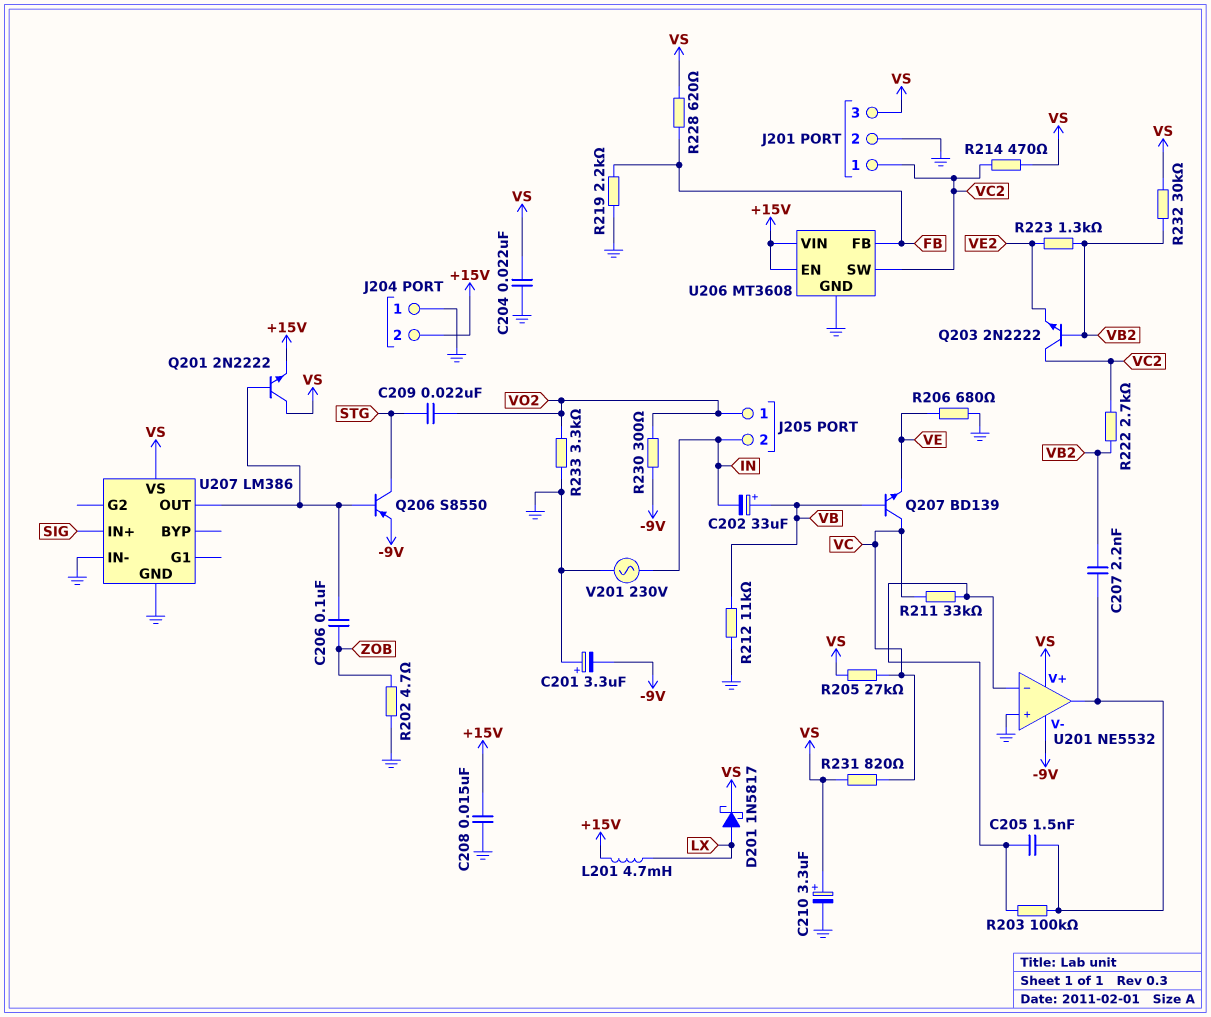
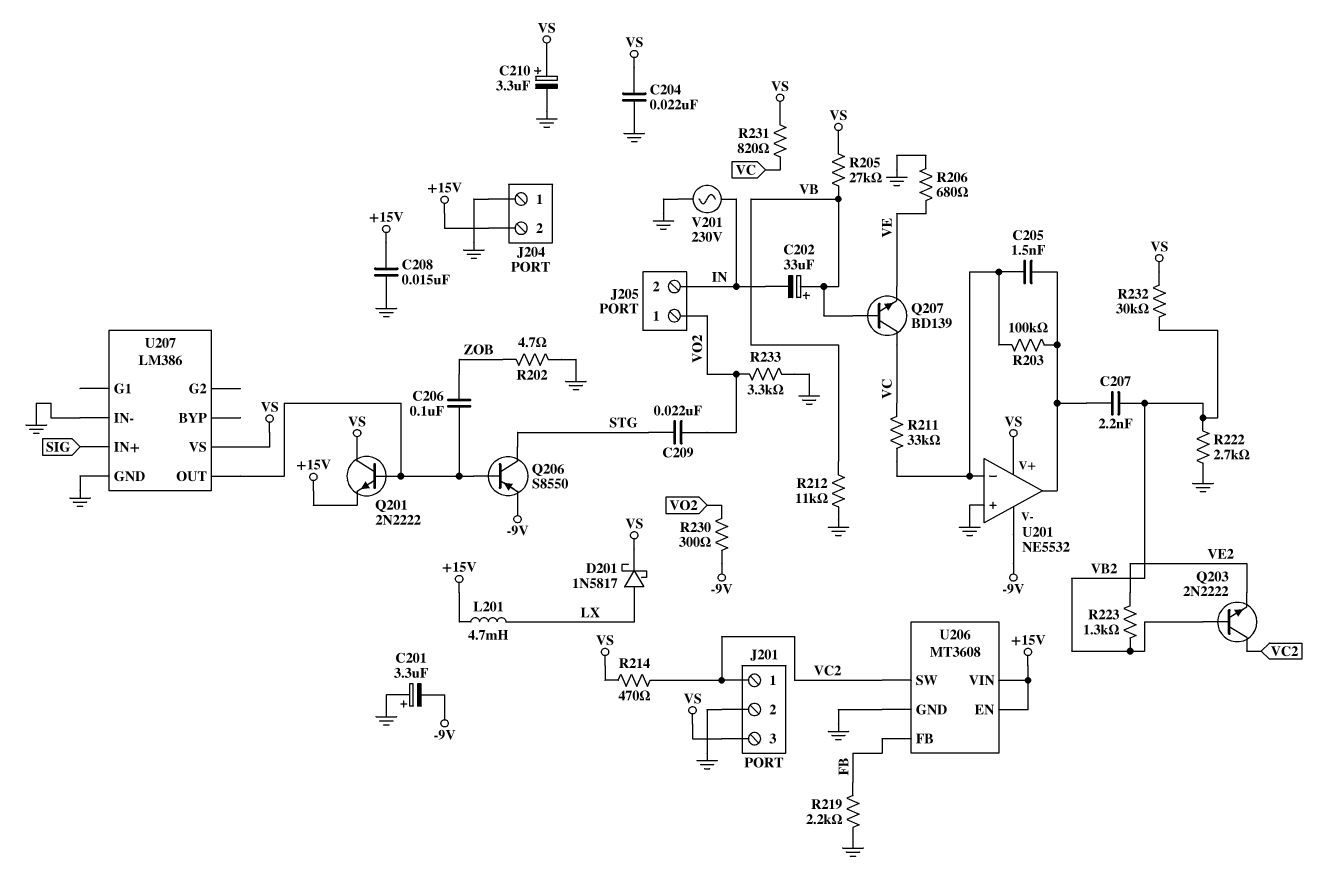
R205: 27k (VC, VS) -> 27k (VB, VS)
R222: 2.7k (VB2, VC2) -> 2.7k (GND, VB2)
R228: 620 (FB, VS) -> none

